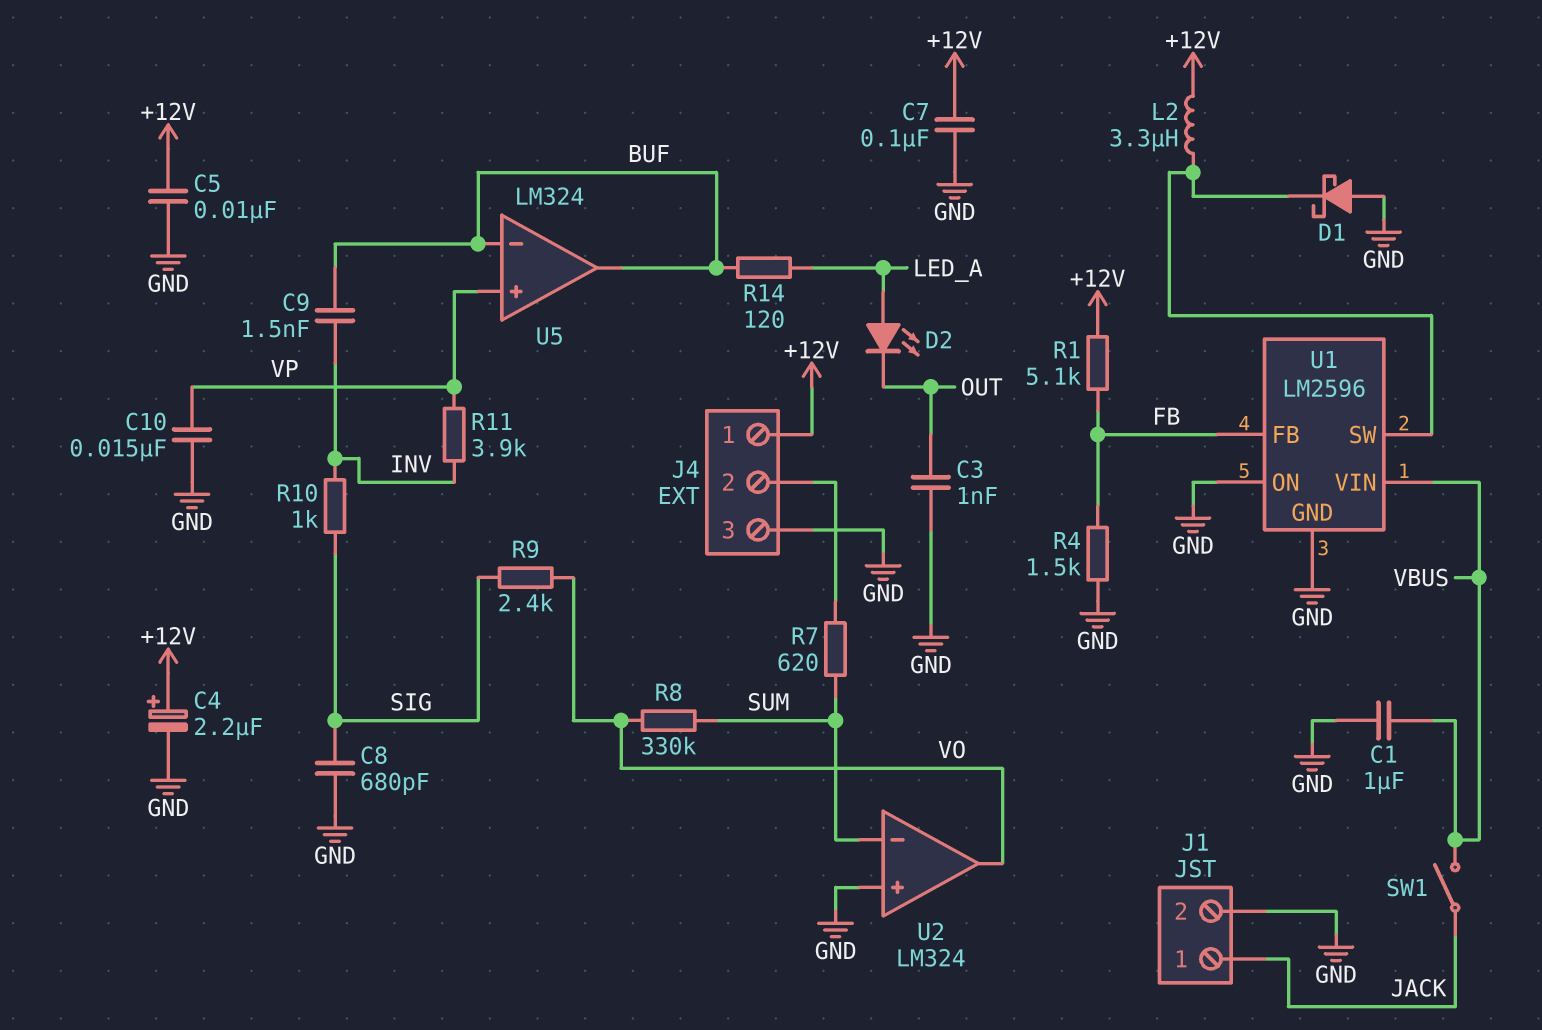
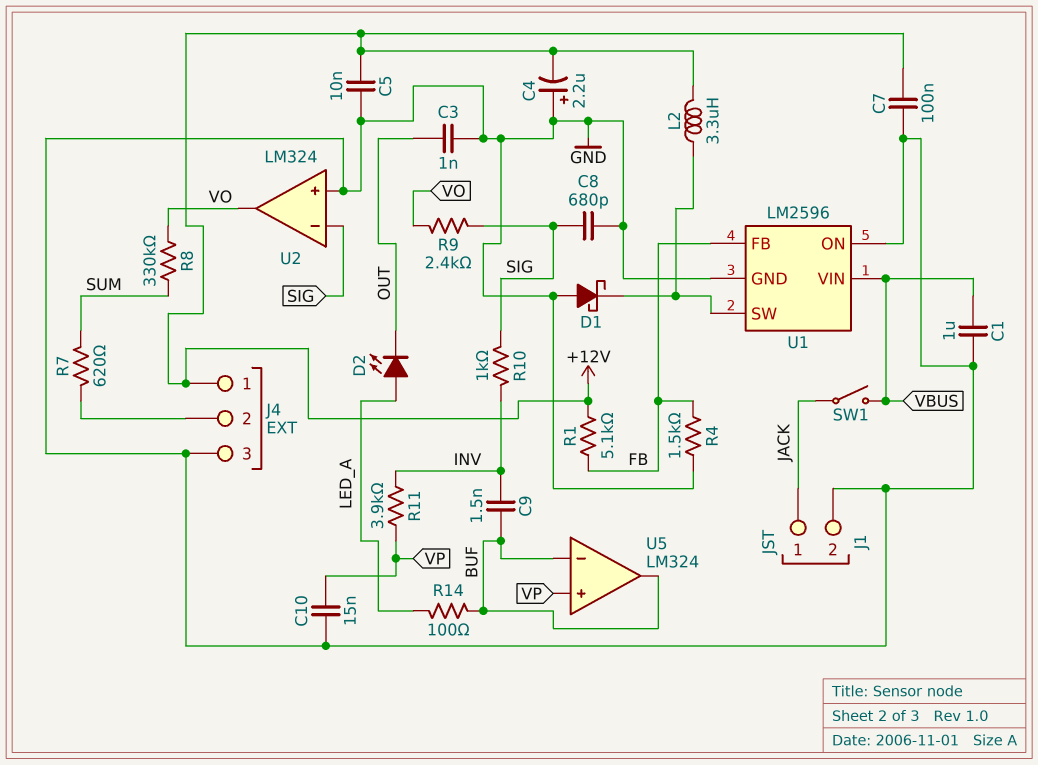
C4: 2.2uF (plus +12V, minus GND) -> 2.2uF (plus GND, minus +12V)
R14: 120 (BUF, LED_A) -> 100 (BUF, LED_A)
U2 pin in-: SUM -> SIG

